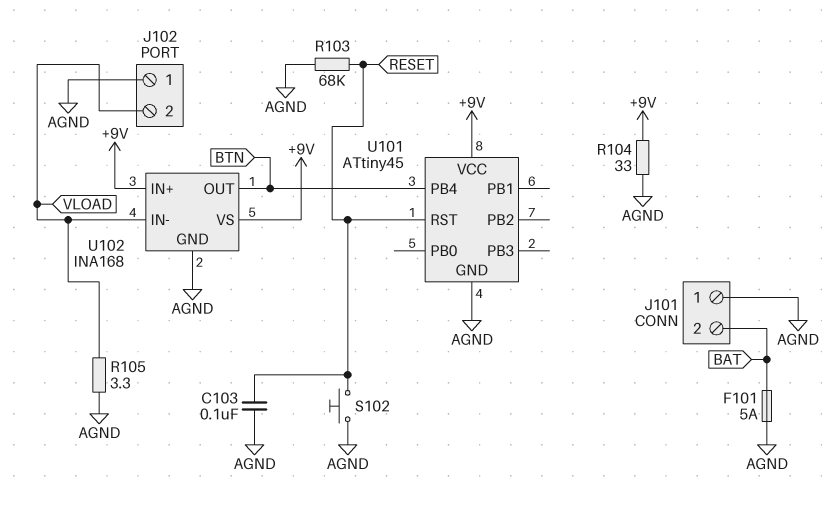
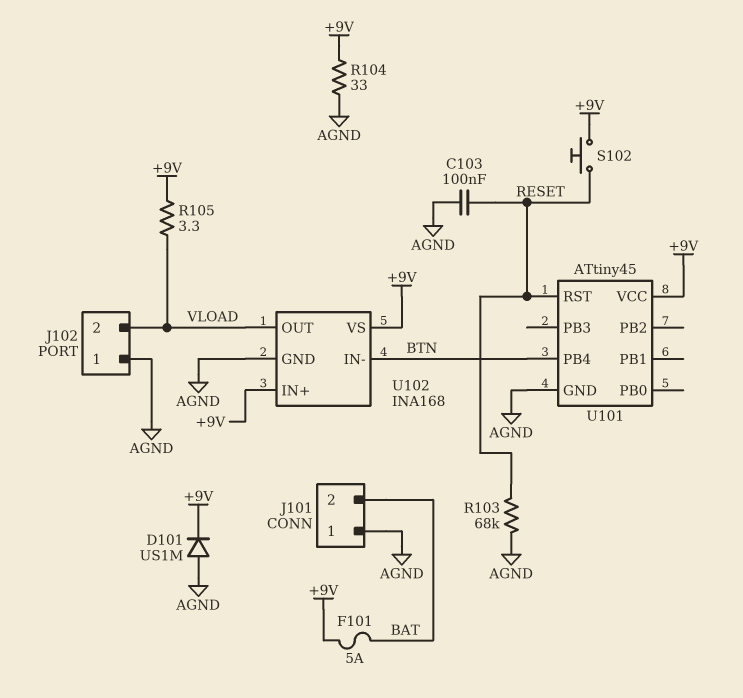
D101: none -> diode US1M (A AGND, K +9V)
F101: 5A (AGND, BAT) -> 5A (+9V, BAT)
R105: 3.3 (AGND, VLOAD) -> 3.3 (+9V, VLOAD)
S102: button (AGND, RESET) -> button (+9V, RESET)
U102 pin IN-: VLOAD -> BTN
U102 pin OUT: BTN -> VLOAD

